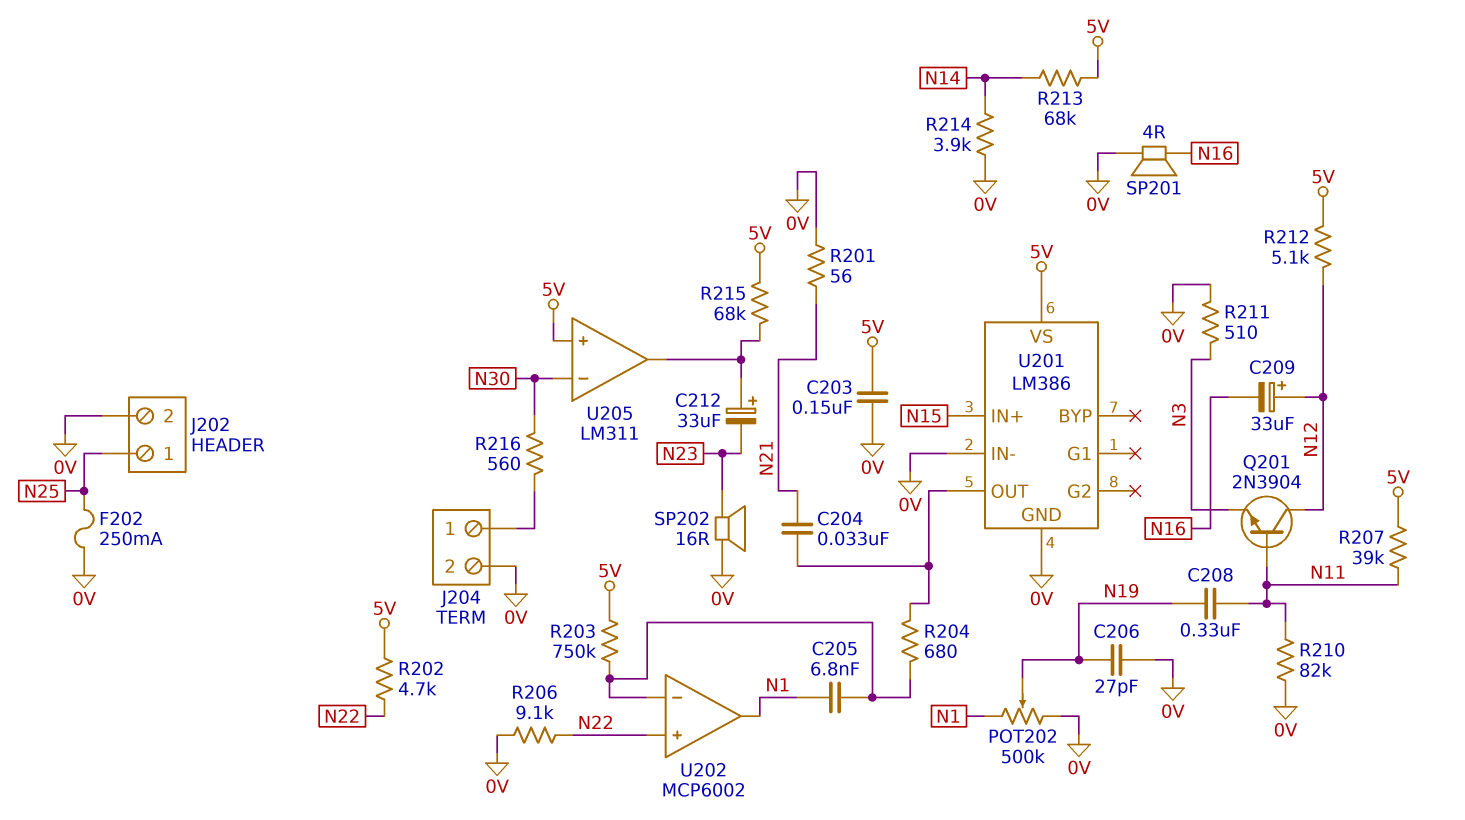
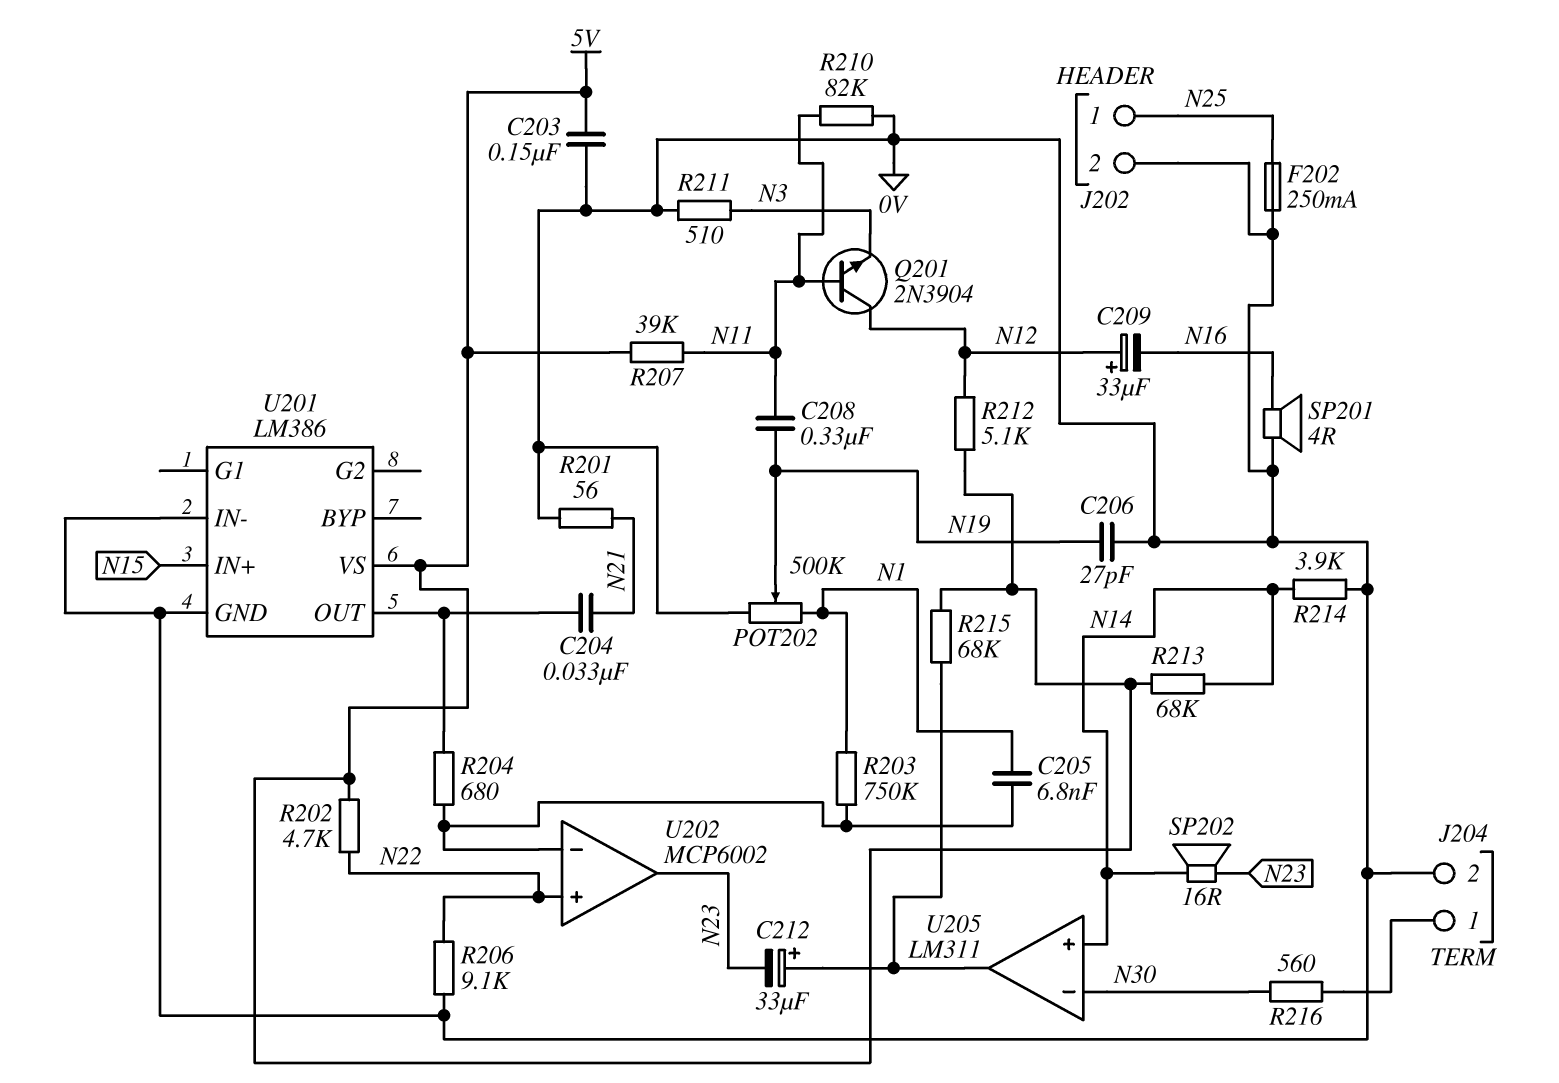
R203: 750k (5V, U202/in-) -> 750k (N1, U202/in-)
SP202: speaker 16R (0V, N23) -> speaker 16R (N14, N23)
U202 pin out: N1 -> N23
U205 pin in+: 5V -> N14

